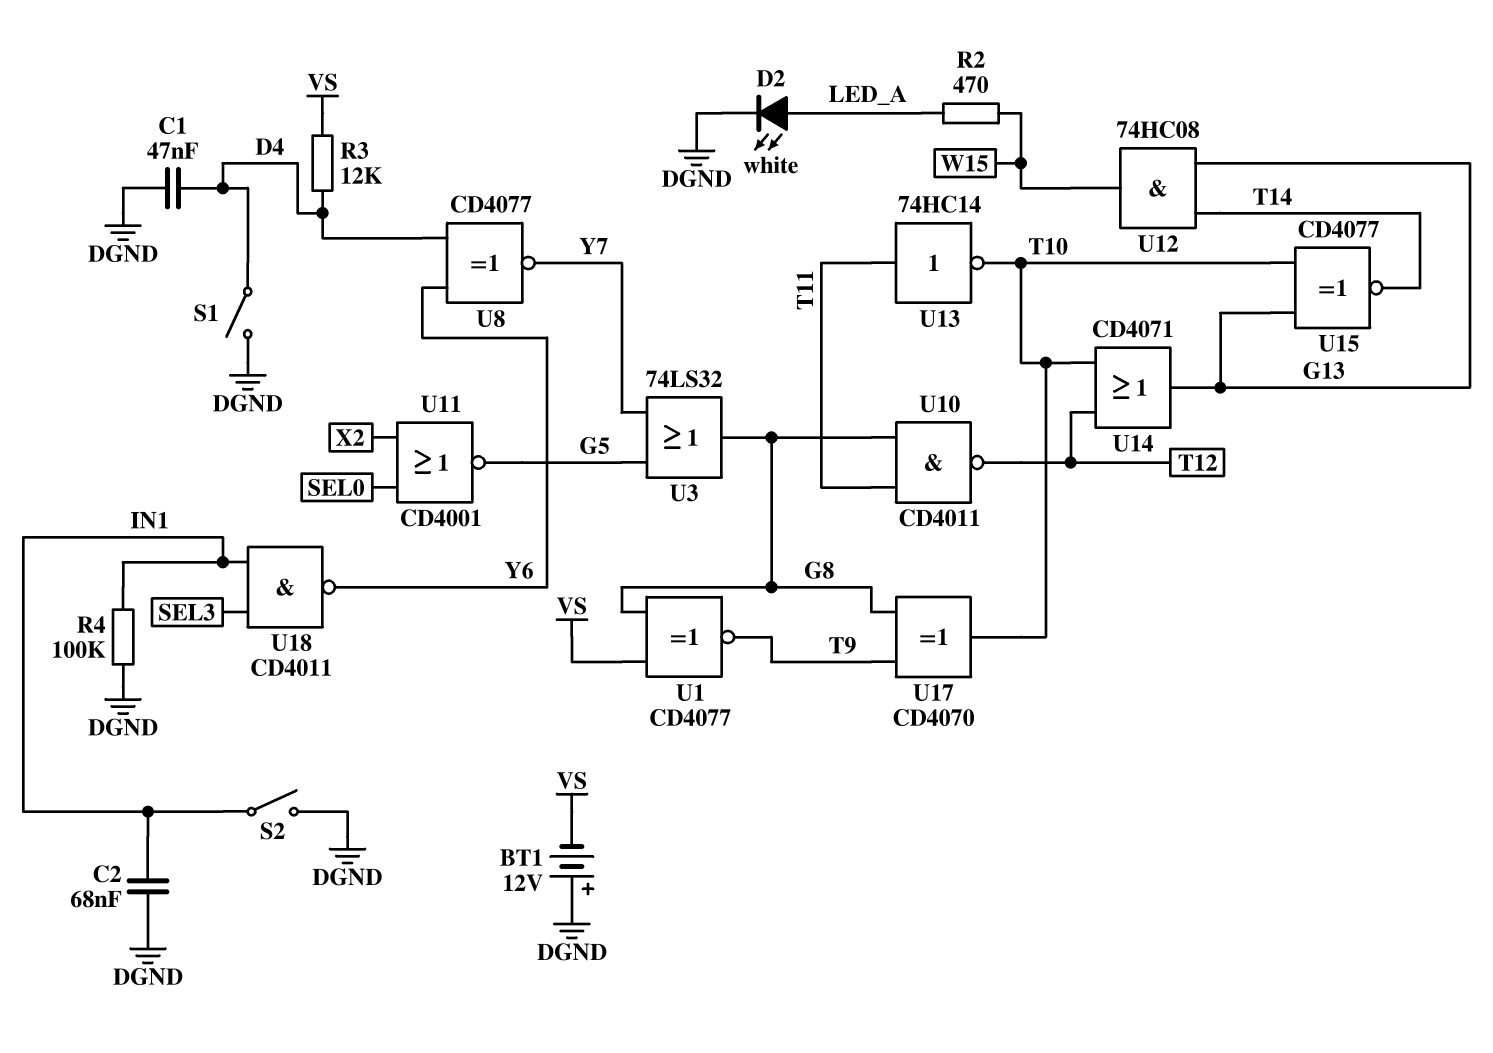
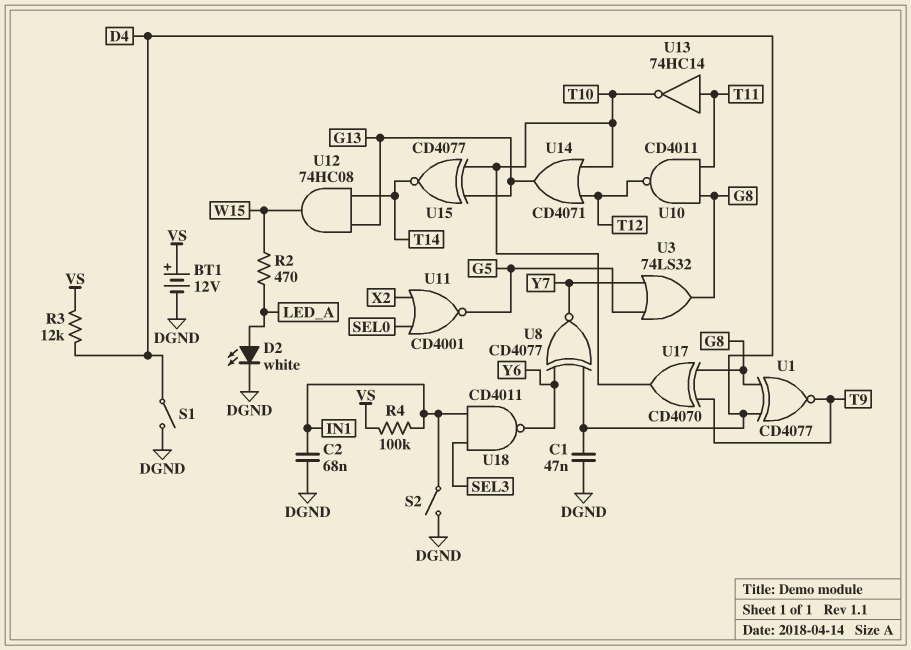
BT1: 12V (plus DGND, minus VS) -> 12V (plus VS, minus DGND)
R4: 100k (DGND, IN1) -> 100k (IN1, VS)
U1: XNOR CD4077 (in G8, in VS, out T9) -> XNOR CD4077 (in D4, in G8, out T9)

